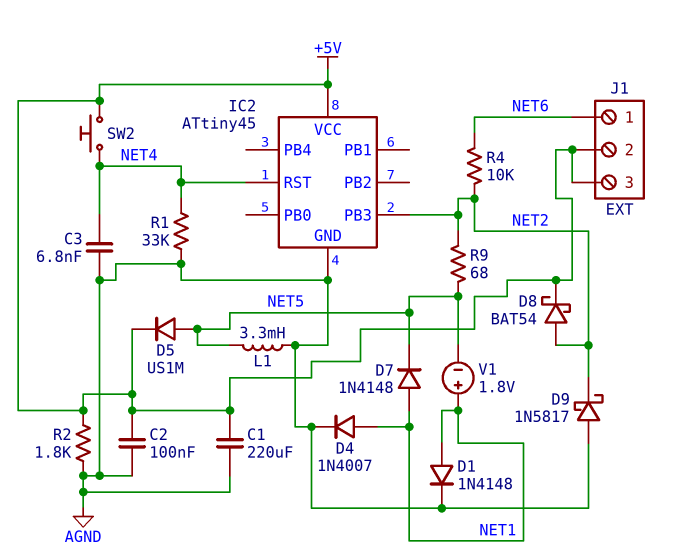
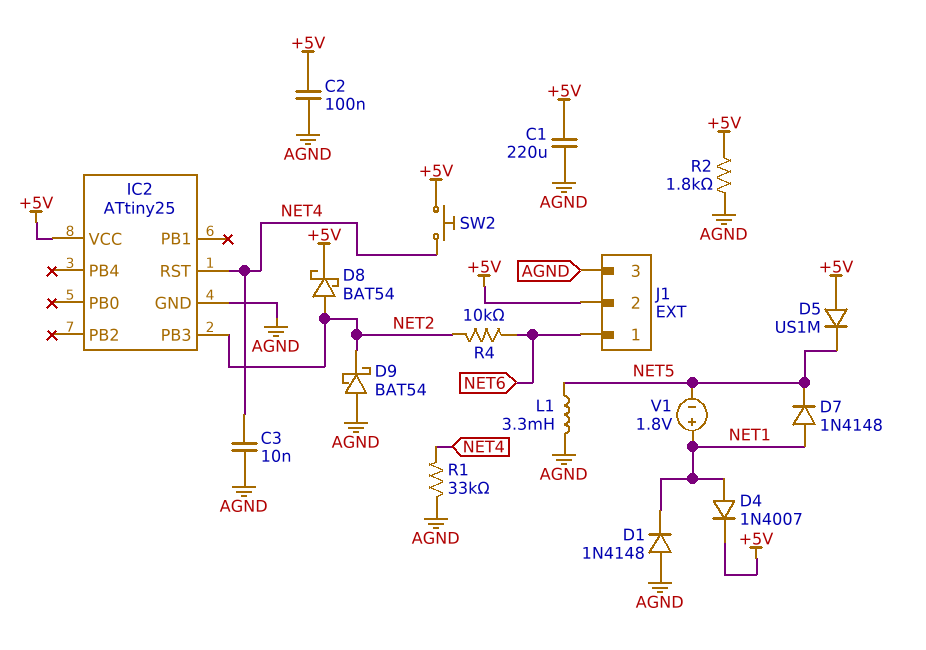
C3: 6.8nF (AGND, NET4) -> 10nF (AGND, NET4)
D1: diode 1N4148 (A NET1, K AGND) -> diode 1N4148 (A AGND, K NET1)
D4: diode 1N4007 (A NET1, K AGND) -> diode 1N4007 (A NET1, K +5V)
D5: diode US1M (A NET5, K +5V) -> diode US1M (A +5V, K NET5)
D9: schottky 1N5817 (A AGND, K NET2) -> schottky BAT54 (A AGND, K NET2)
IC2: ATtiny45 -> ATtiny25
J1 pin 3: +5V -> AGND
R9: 68 (NET2, NET5) -> none

